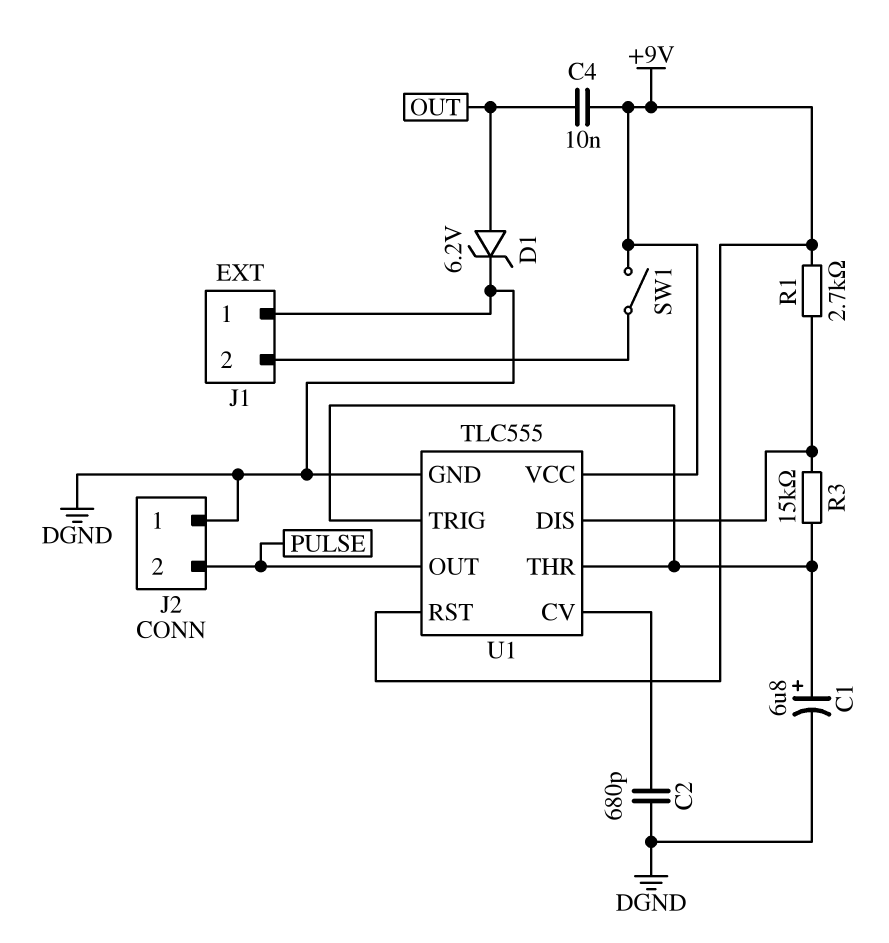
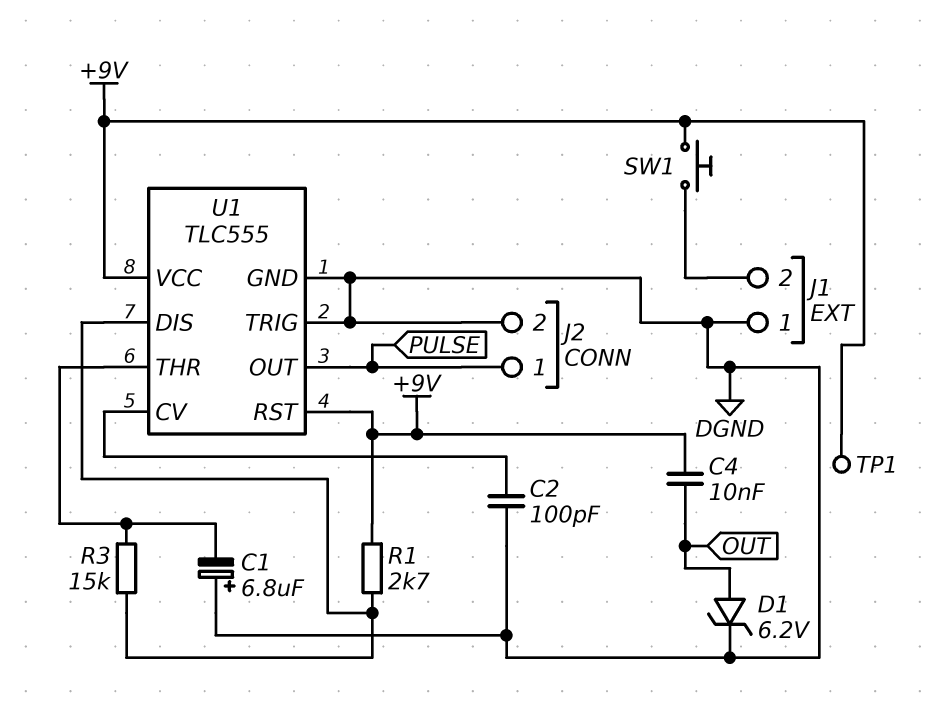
C1: 6.8uF (plus U1/THR, minus DGND) -> 6.8uF (plus DGND, minus U1/THR)
C2: 680pF (DGND, U1/CV) -> 100pF (DGND, U1/CV)
J2 pin 1: DGND -> PULSE
J2 pin 2: PULSE -> DGND
SW1: switch (+9V, J1/2) -> button (+9V, J1/2)
TP1: none -> test point (+9V)
U1 pin TRIG: U1/THR -> DGND

